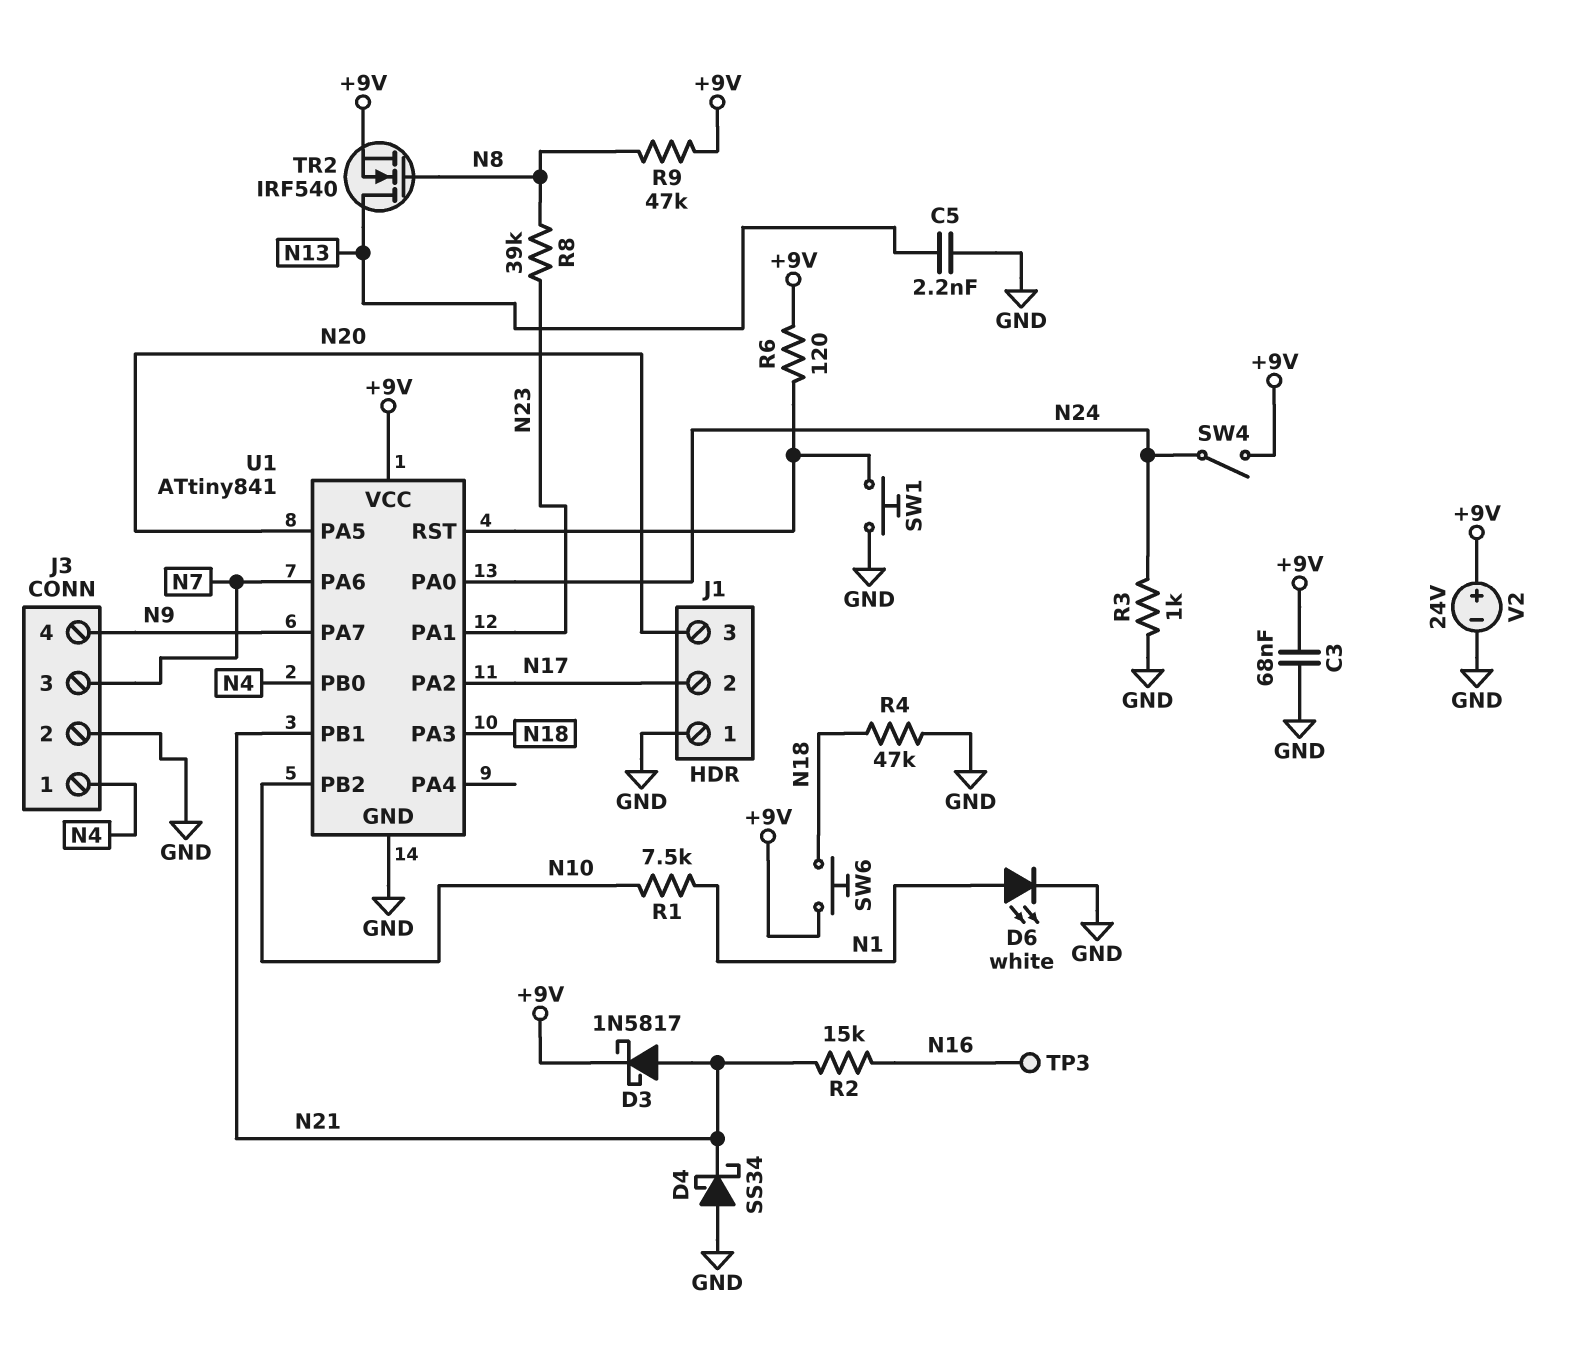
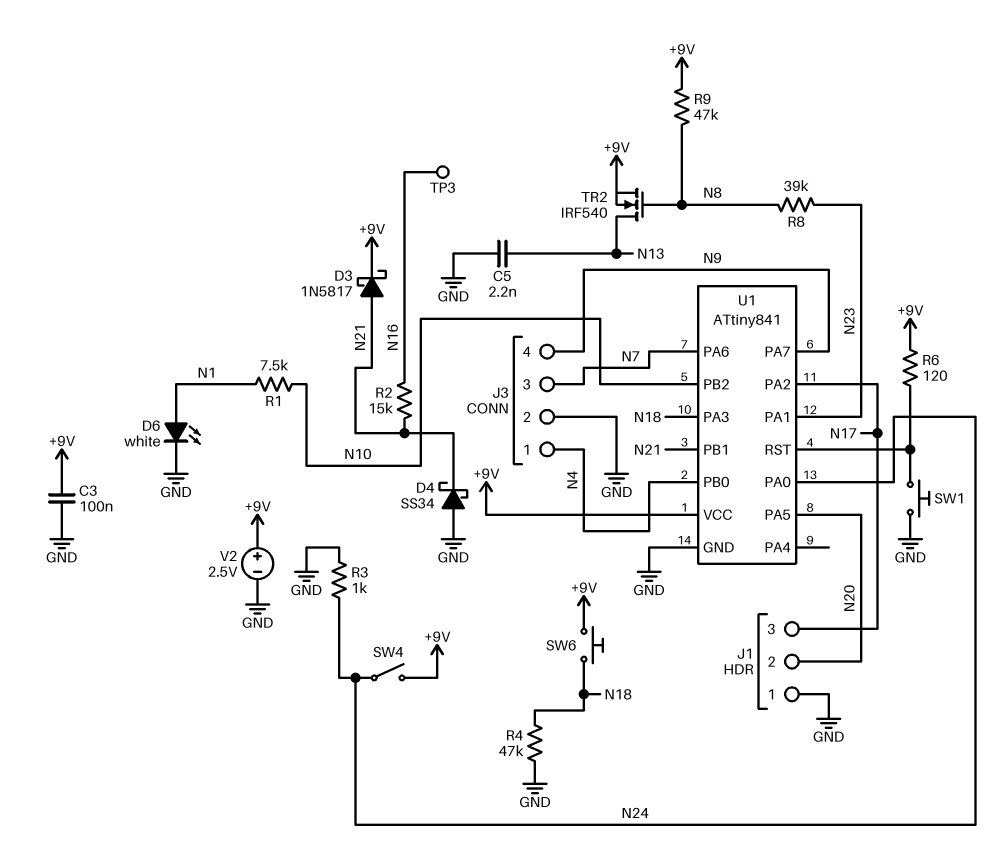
C3: 68nF (+9V, GND) -> 100nF (+9V, GND)
J1 pin 2: N17 -> N20
J1 pin 3: N20 -> N17
V2: 24V (plus +9V, minus GND) -> 2.5V (plus +9V, minus GND)

